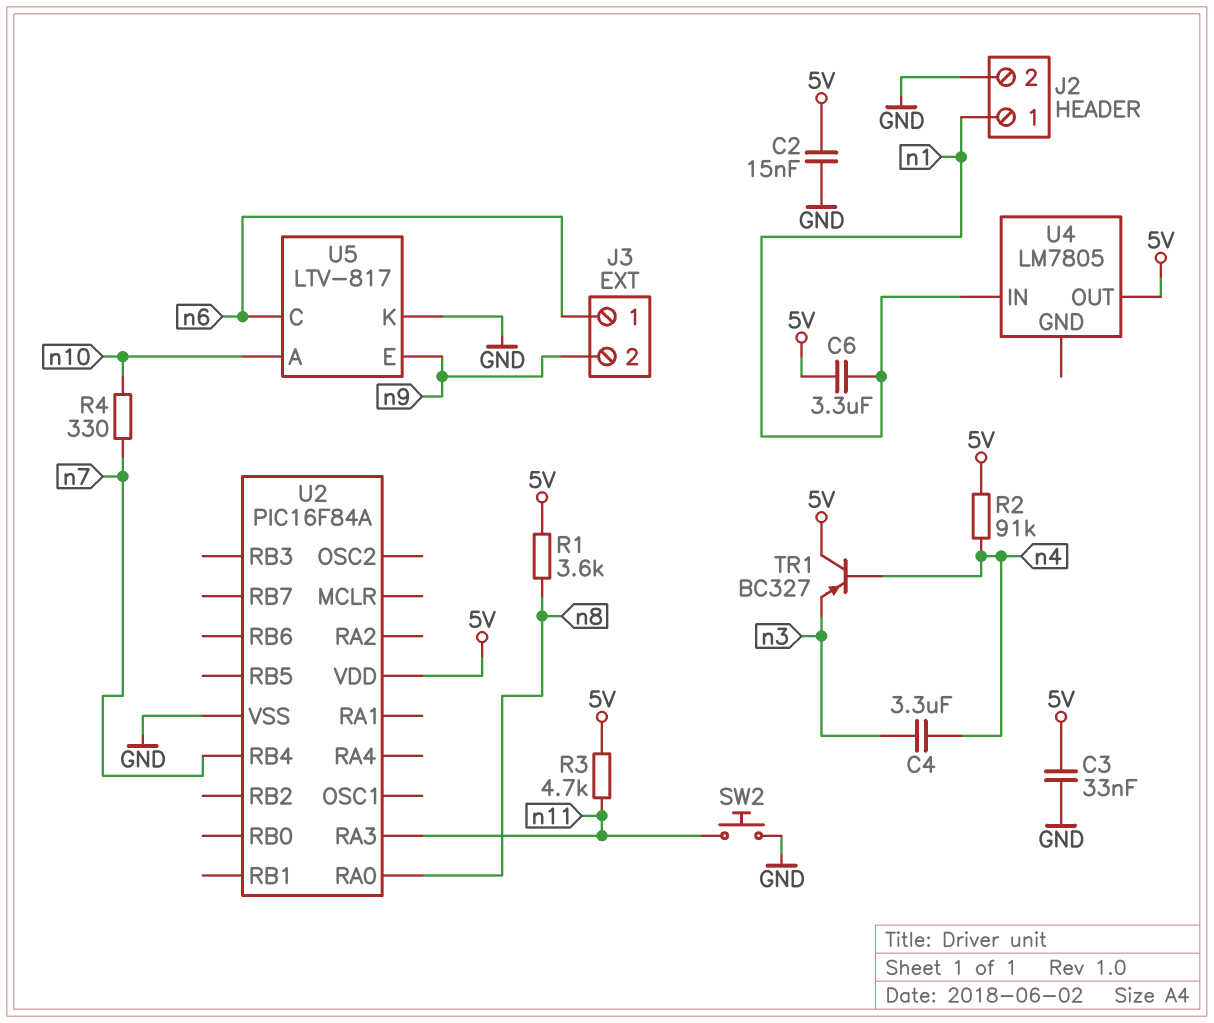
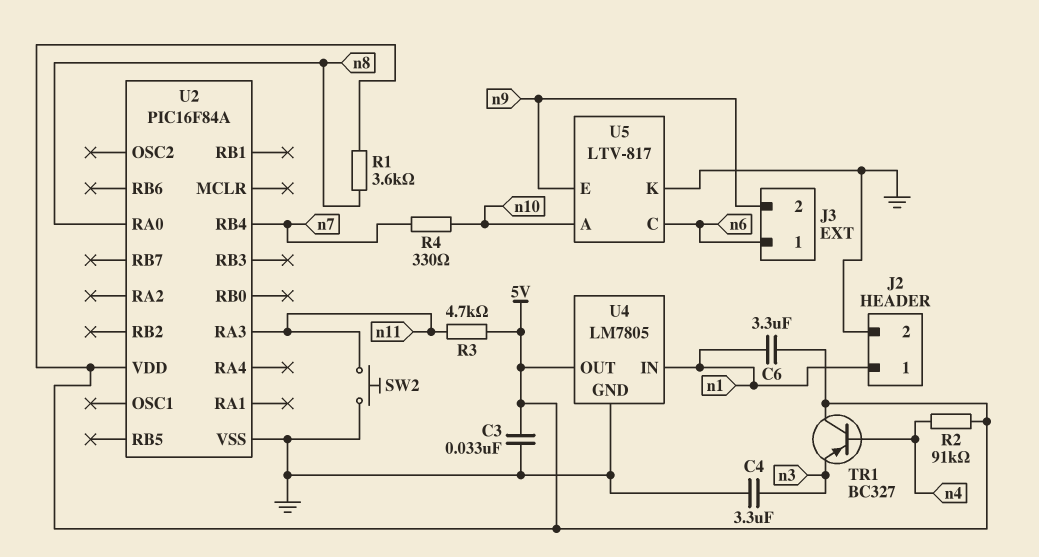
C2: 15nF (5V, GND) -> none
C4: 3.3uF (n3, n4) -> 3.3uF (GND, n3)
U4 pin GND: none -> GND

